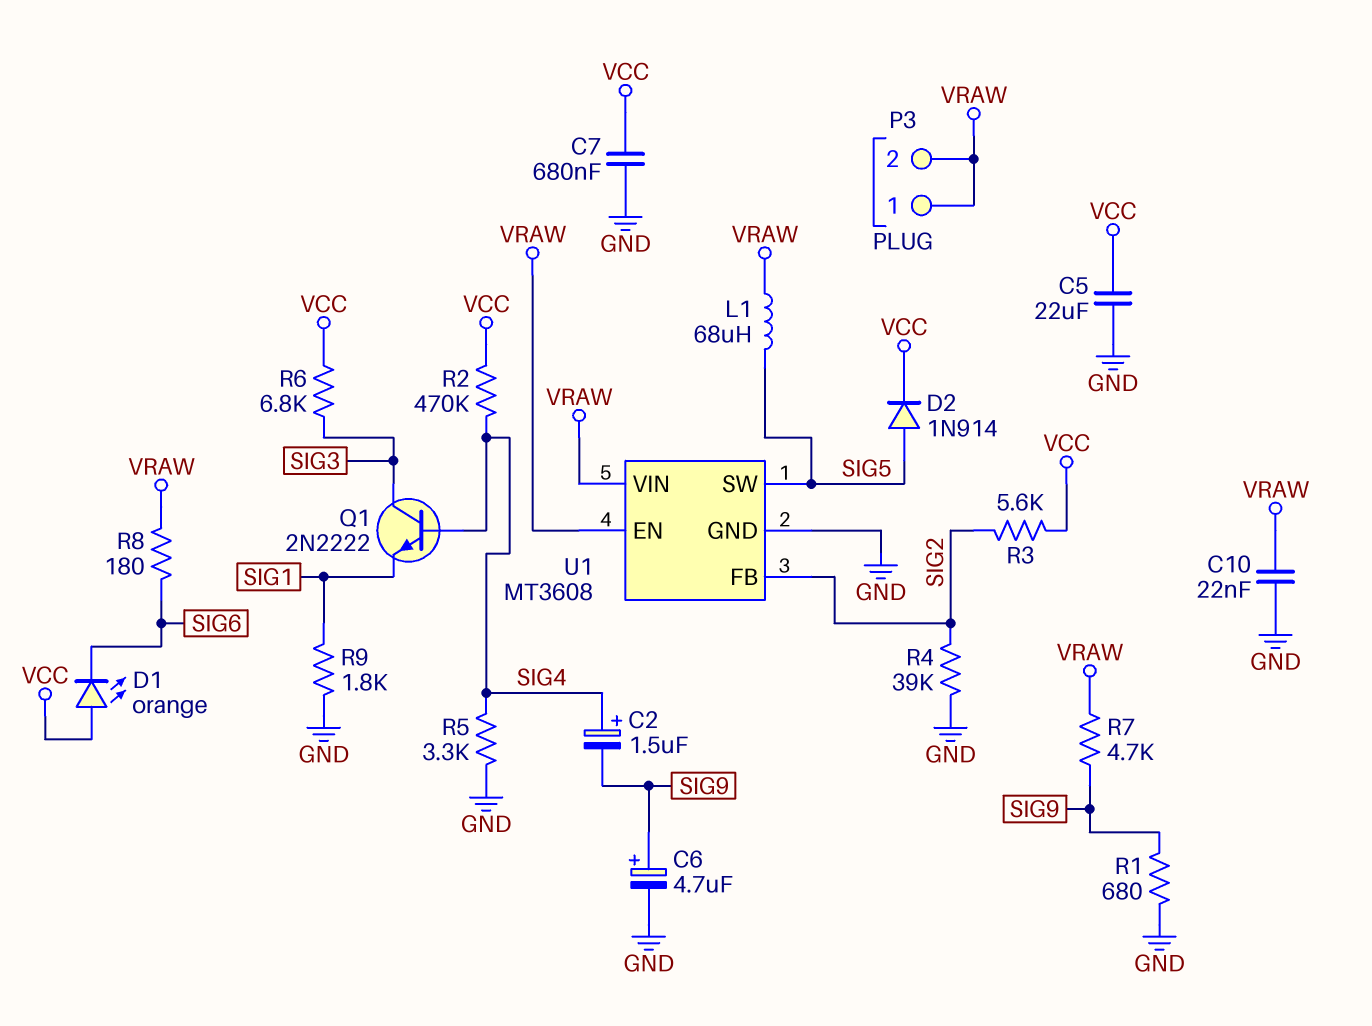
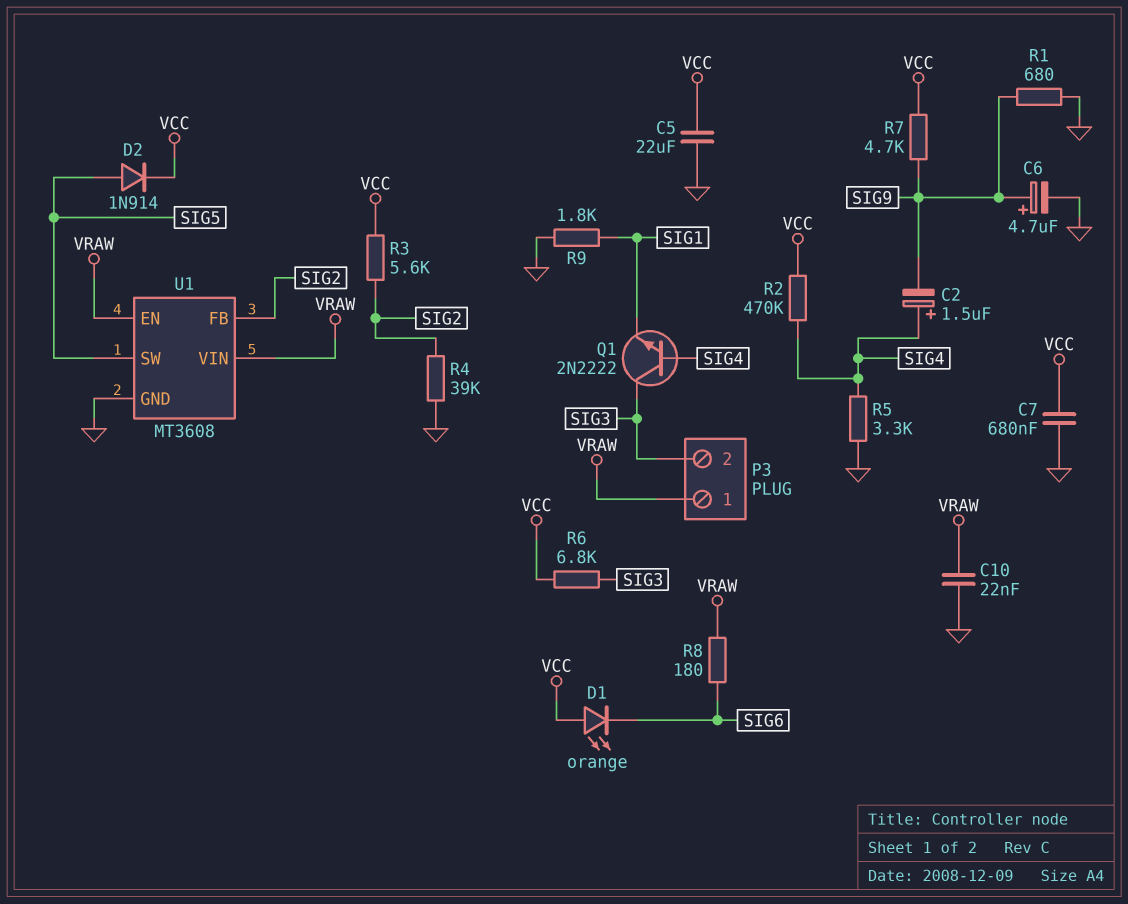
L1: 68uH (SIG5, VRAW) -> none
P3 pin 2: VRAW -> SIG3
R7: 4.7k (SIG9, VRAW) -> 4.7k (SIG9, VCC)

